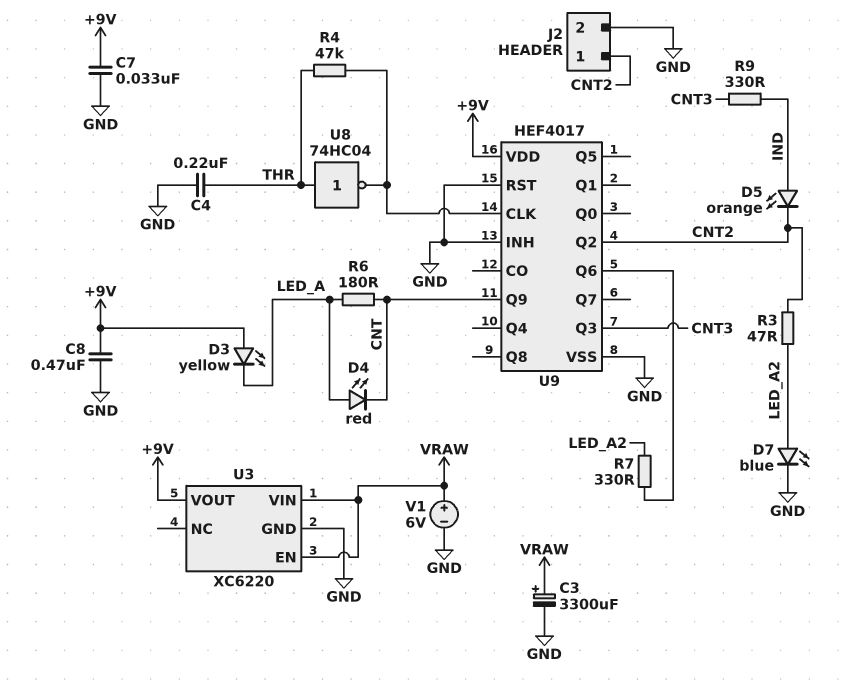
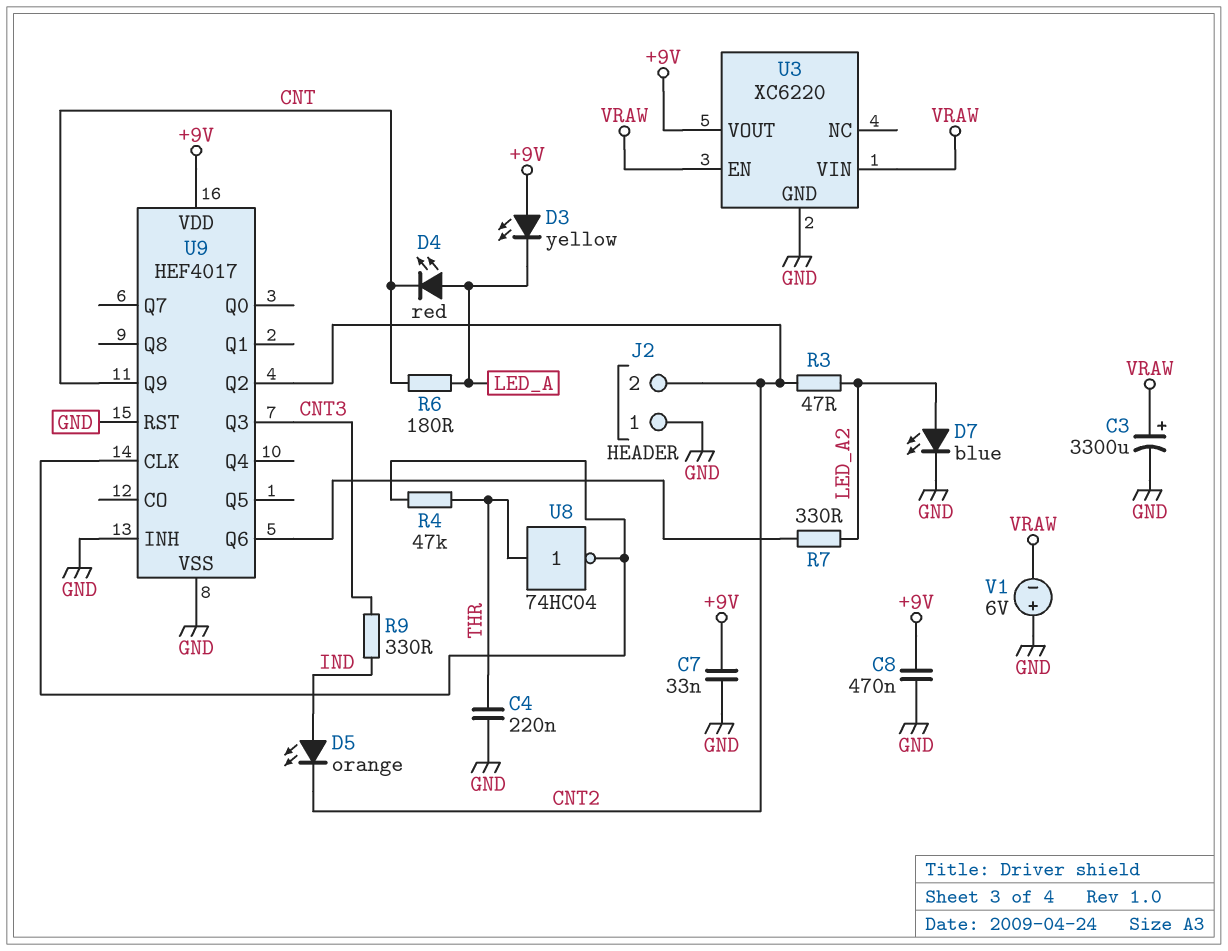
J2 pin 1: CNT2 -> GND
J2 pin 2: GND -> CNT2
V1: 6V (plus VRAW, minus GND) -> 6V (plus GND, minus VRAW)

